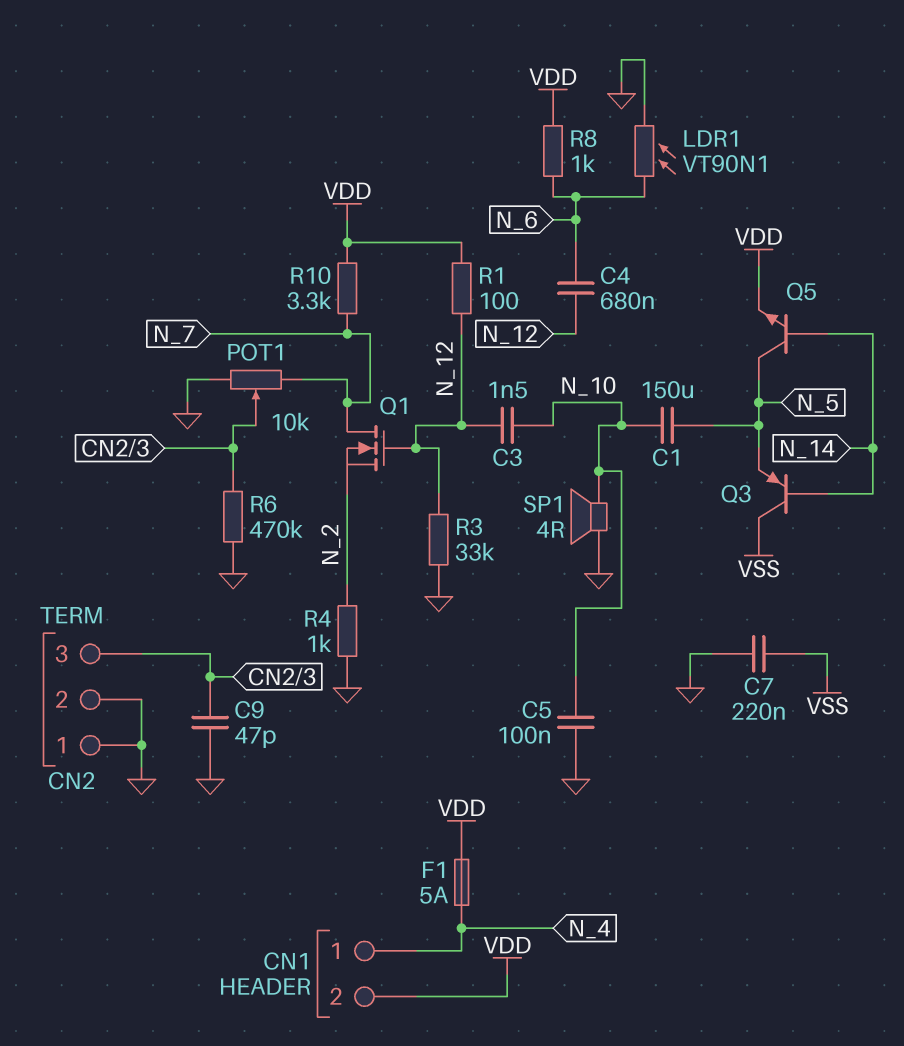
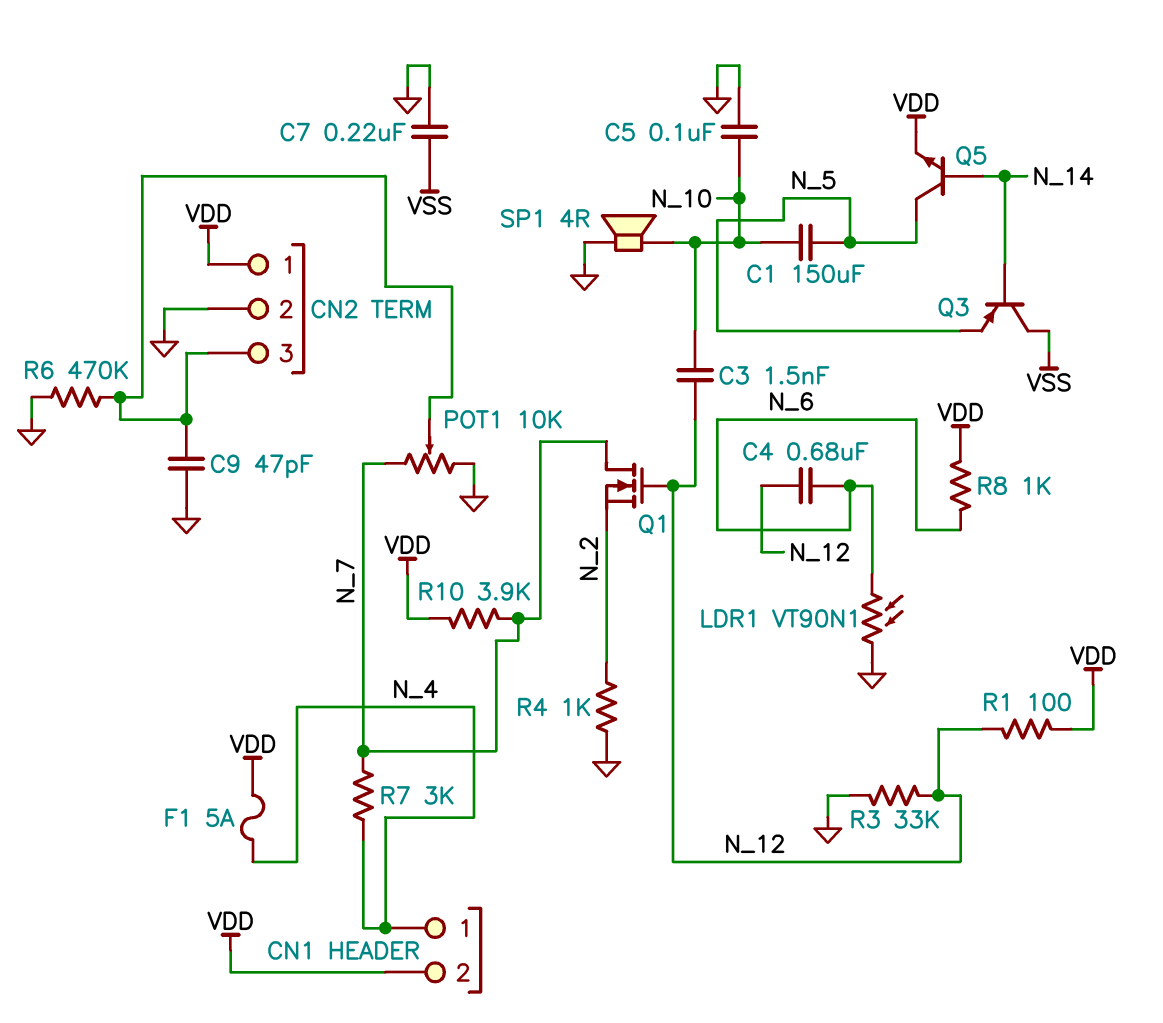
CN2 pin 1: GND -> VDD
R7: none -> 3k (N_4, N_7)
R10: 3.3k (N_7, VDD) -> 3.9k (N_7, VDD)

